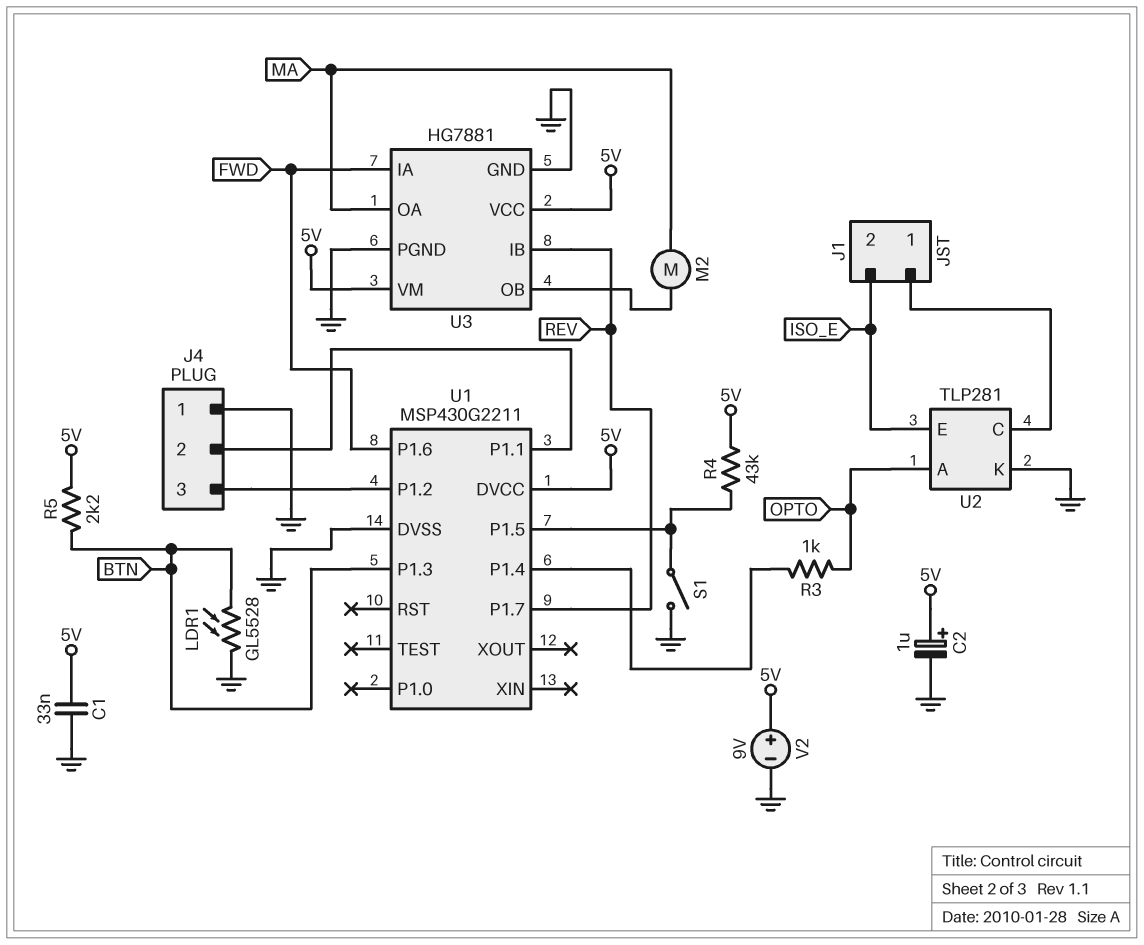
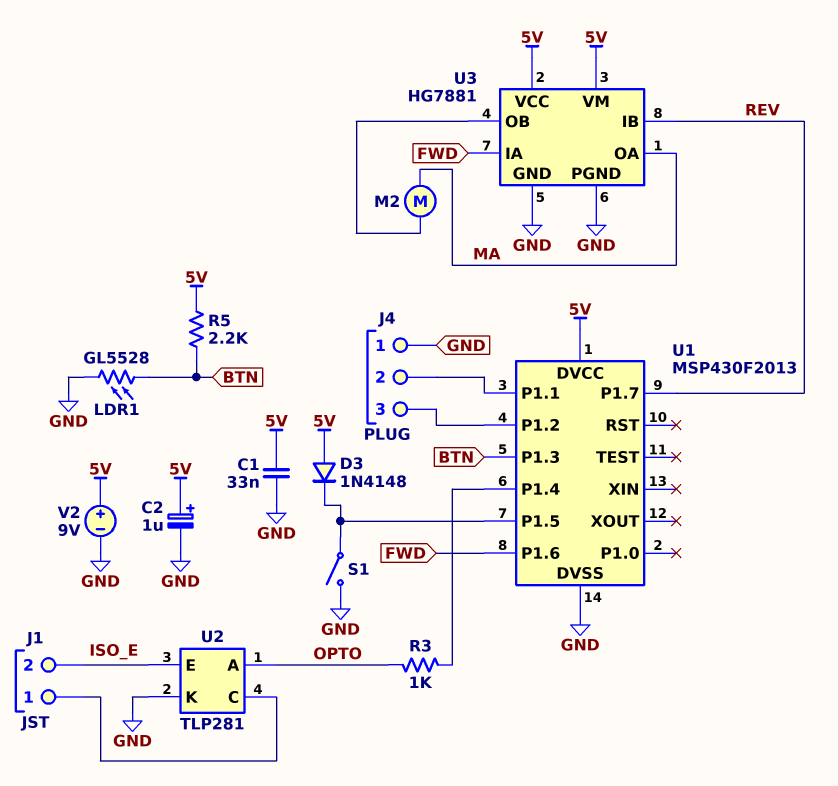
D3: none -> diode 1N4148 (A 5V, K U1/P1.5)
R4: 43k (5V, U1/P1.5) -> none
U1: MSP430G2211 -> MSP430F2013

